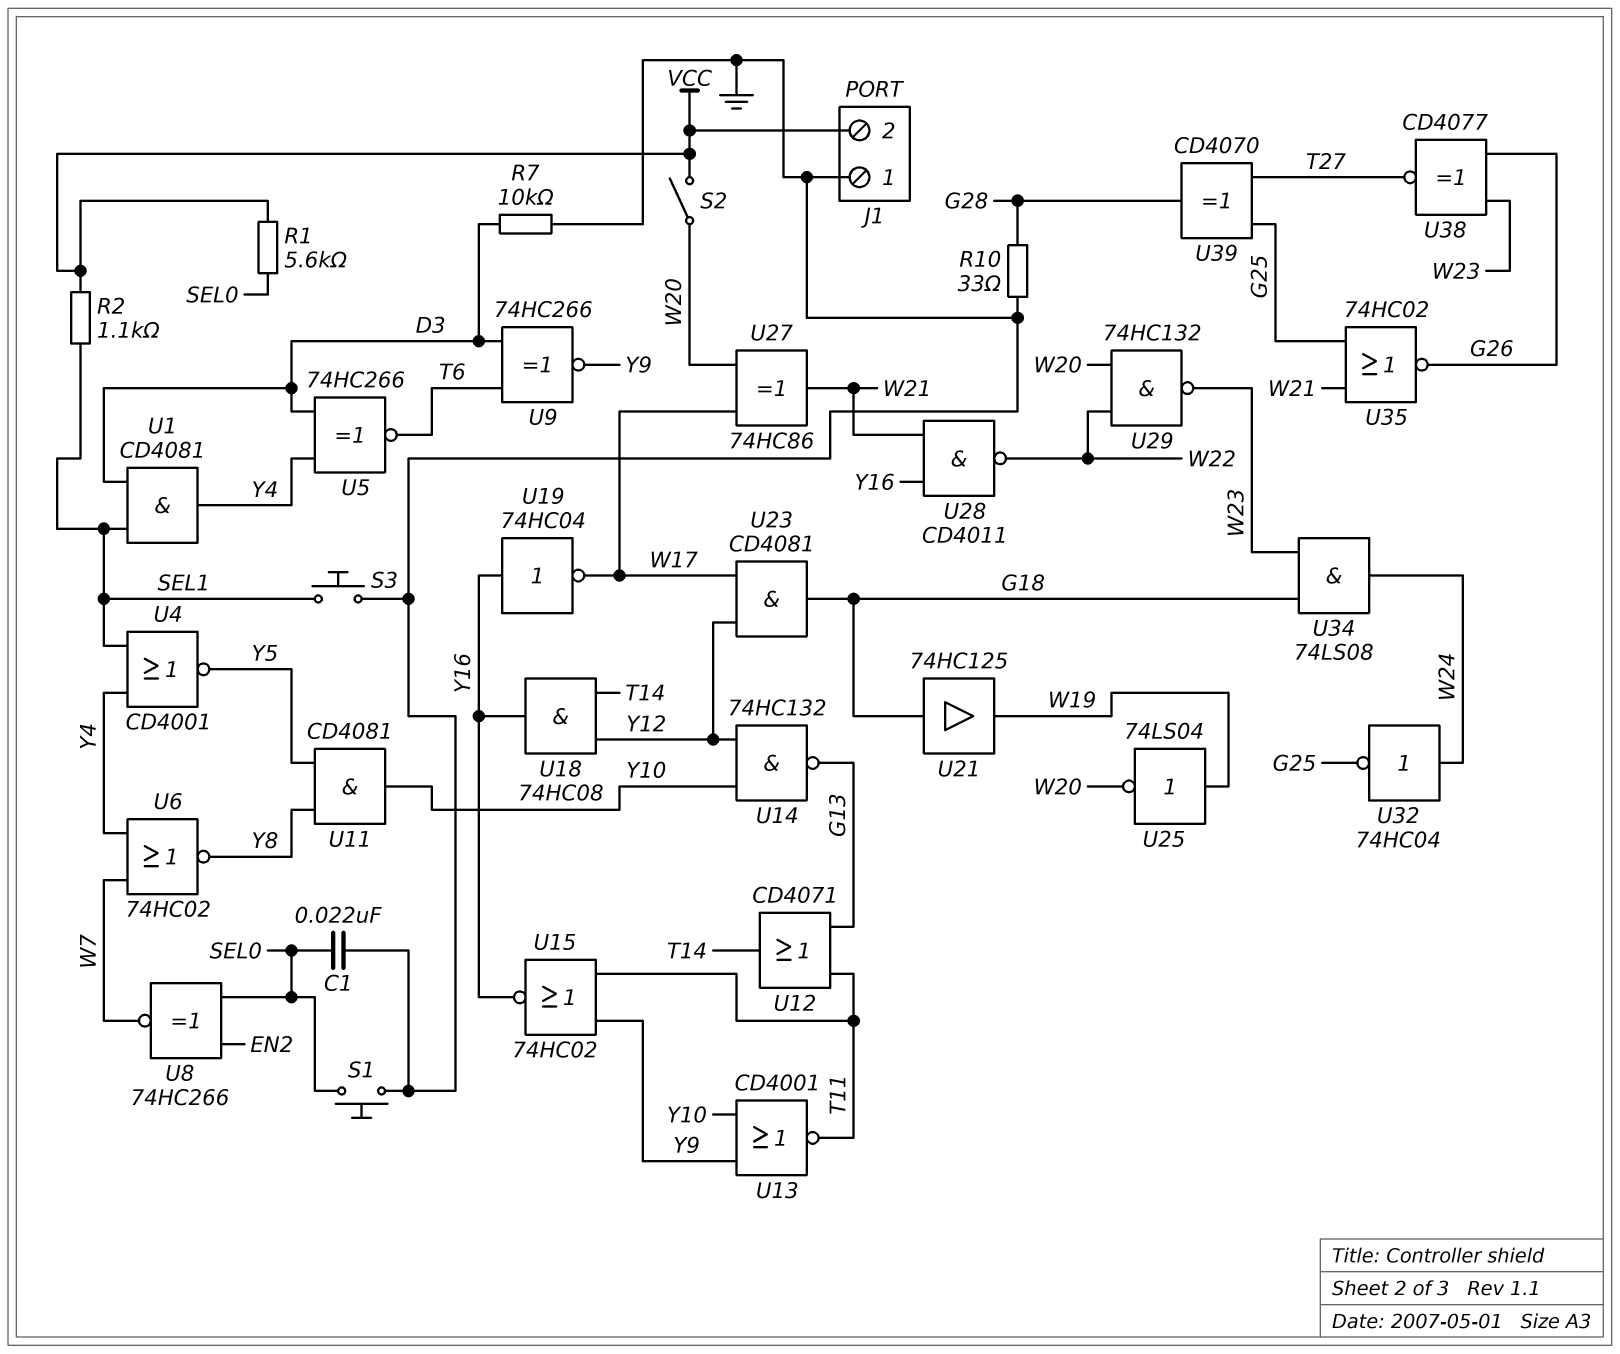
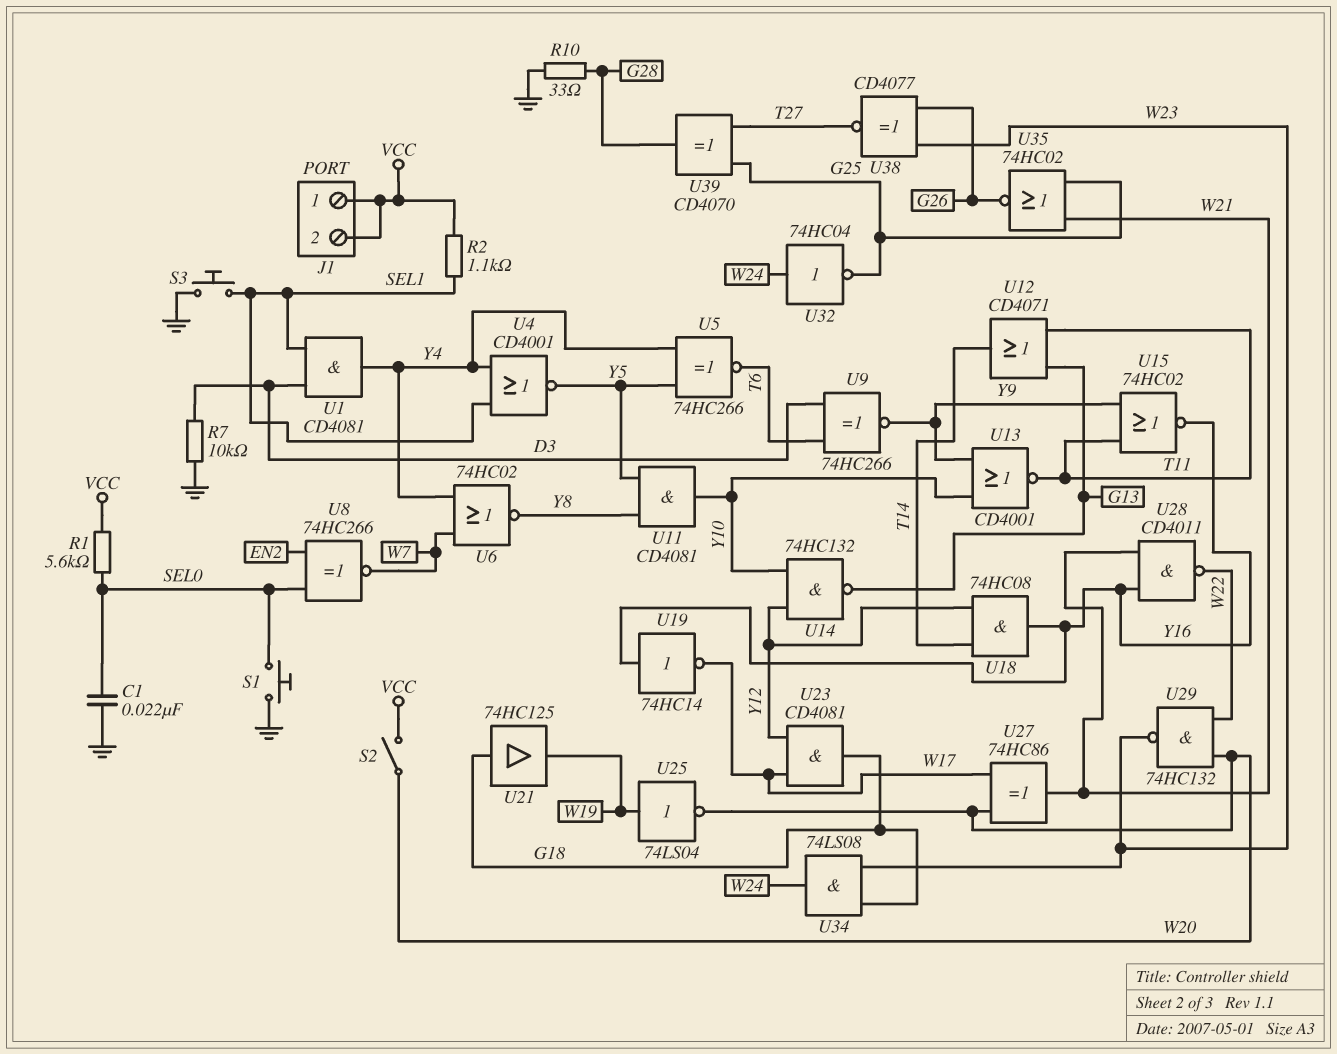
J1 pin 1: GND -> VCC
U5: XNOR 74HC266 (in D3, in Y4, out T6) -> XNOR 74HC266 (in Y4, in Y5, out T6)
U19: NOT 74HC04 (in Y16, out W17) -> NOT 74HC14 (in Y16, out W17)

